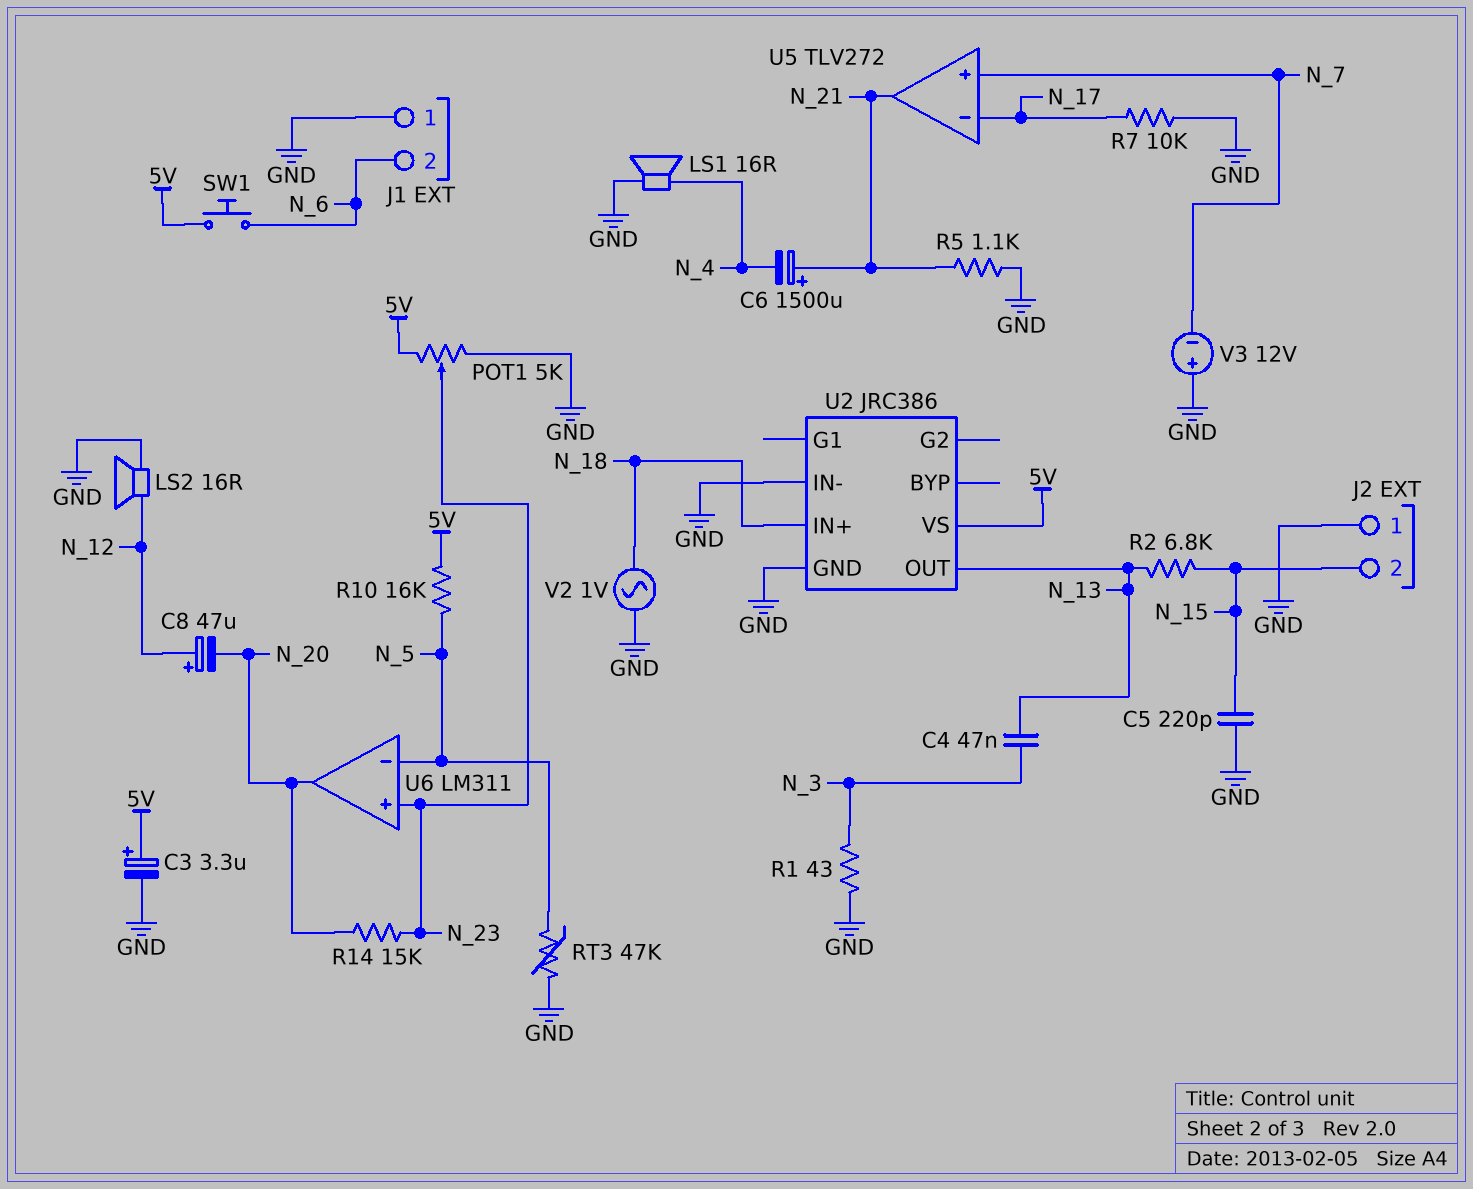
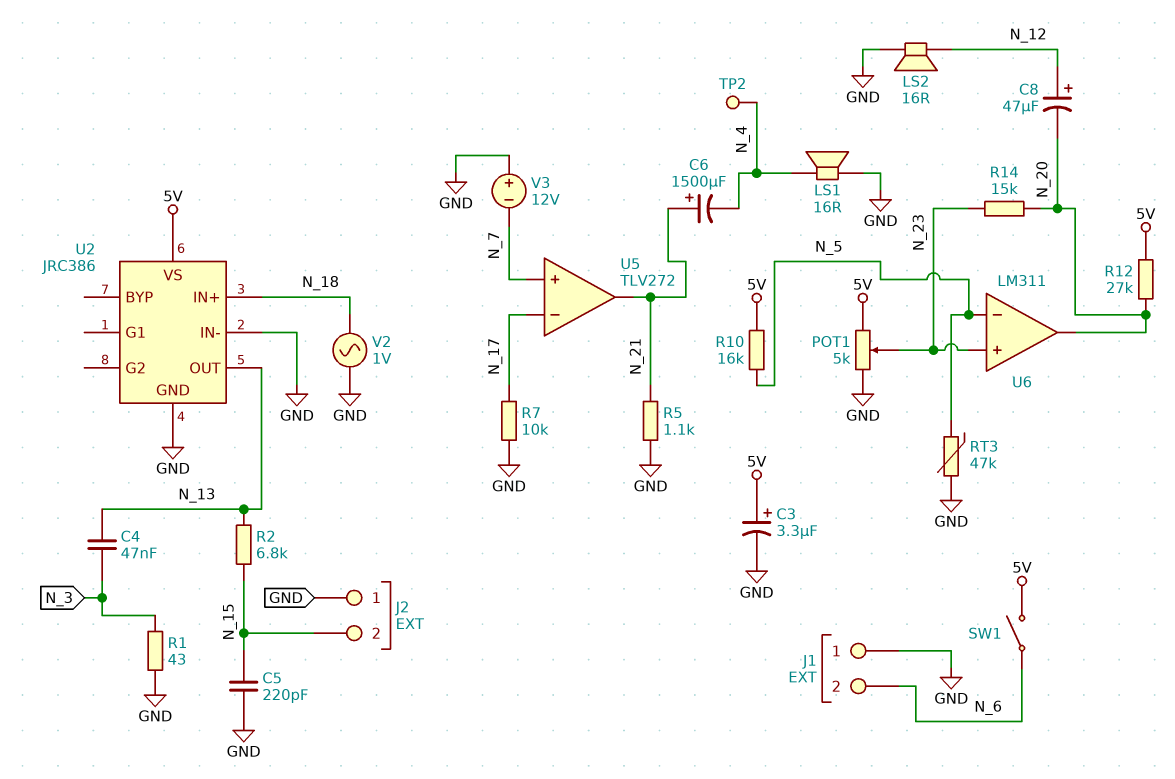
R12: none -> 27k (5V, N_20)
SW1: button (5V, N_6) -> switch (5V, N_6)
TP2: none -> test point (N_4)

